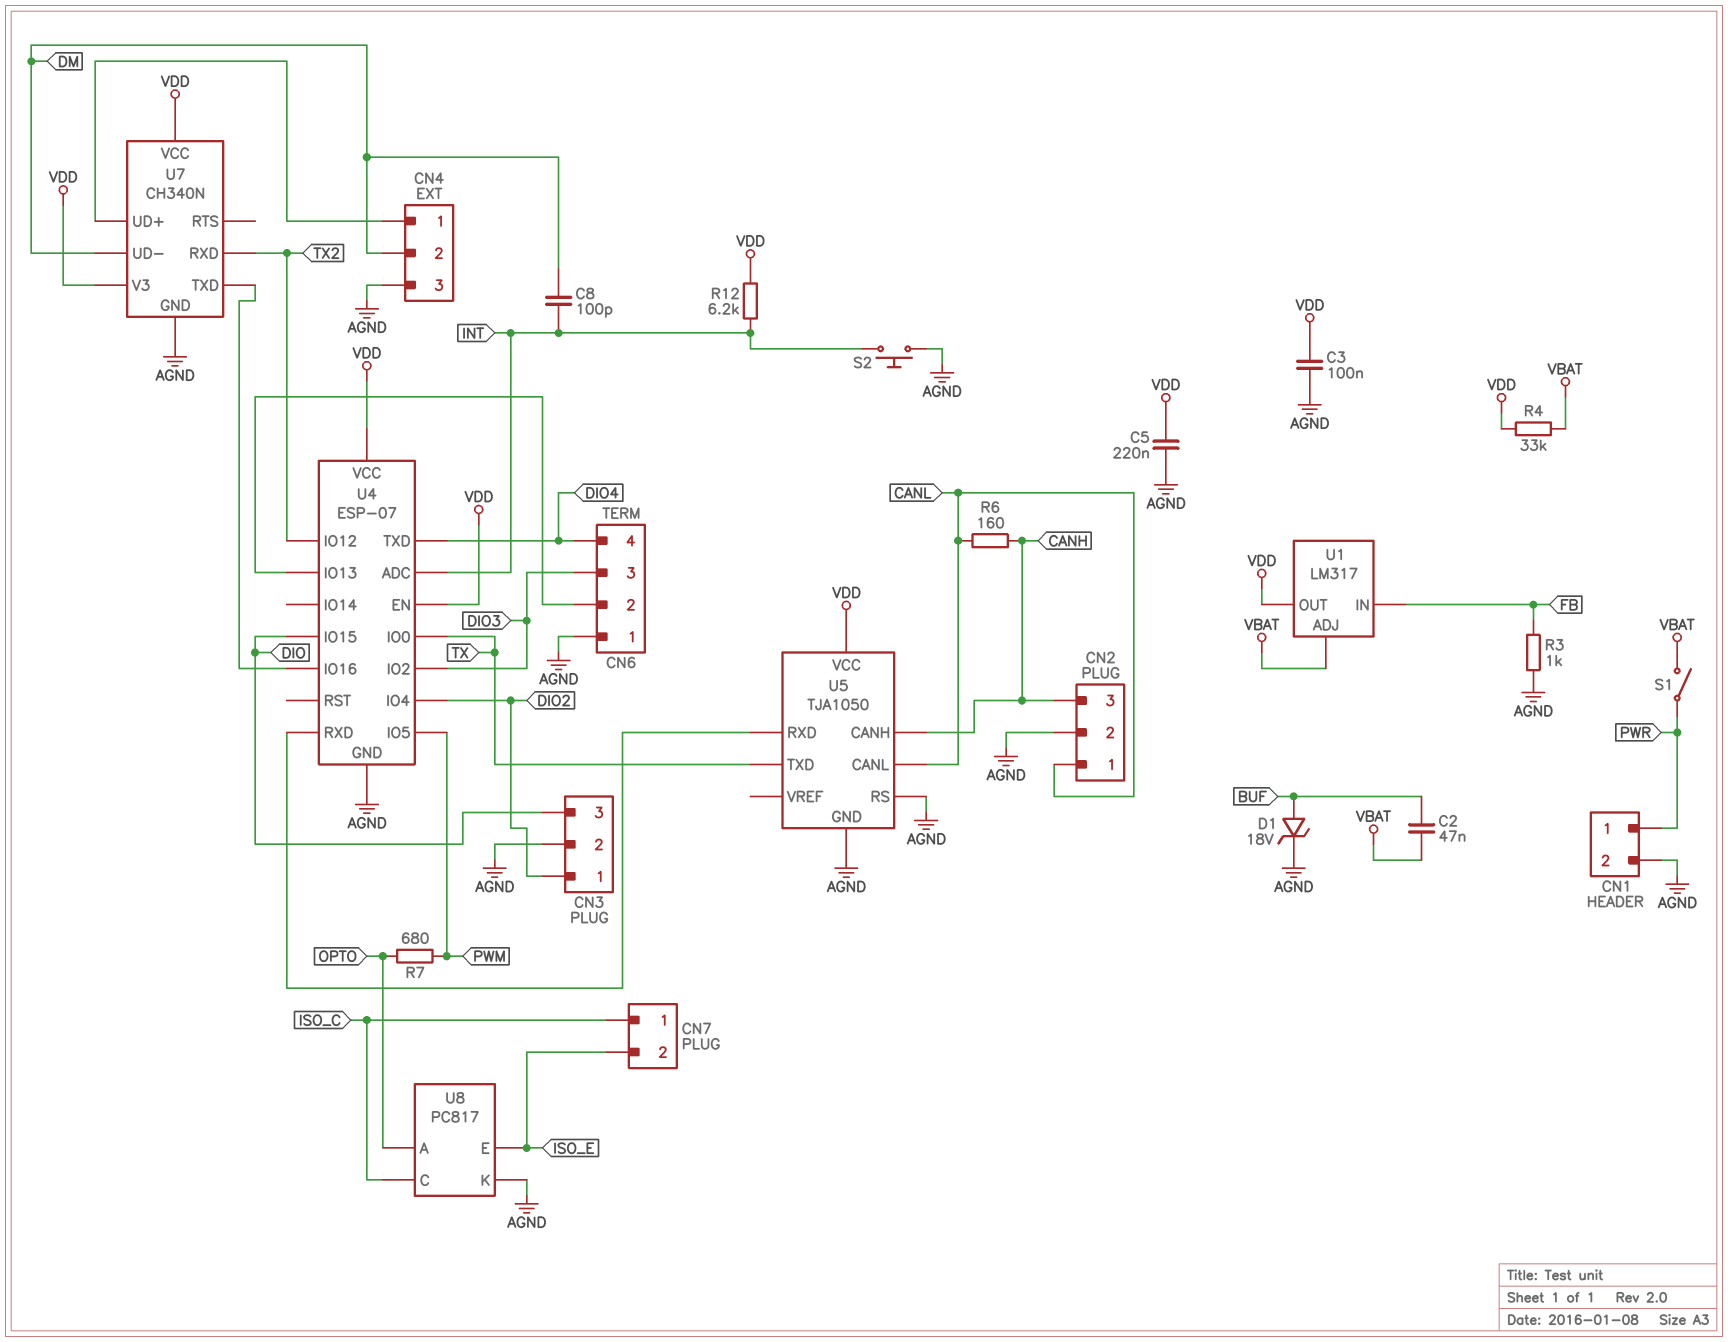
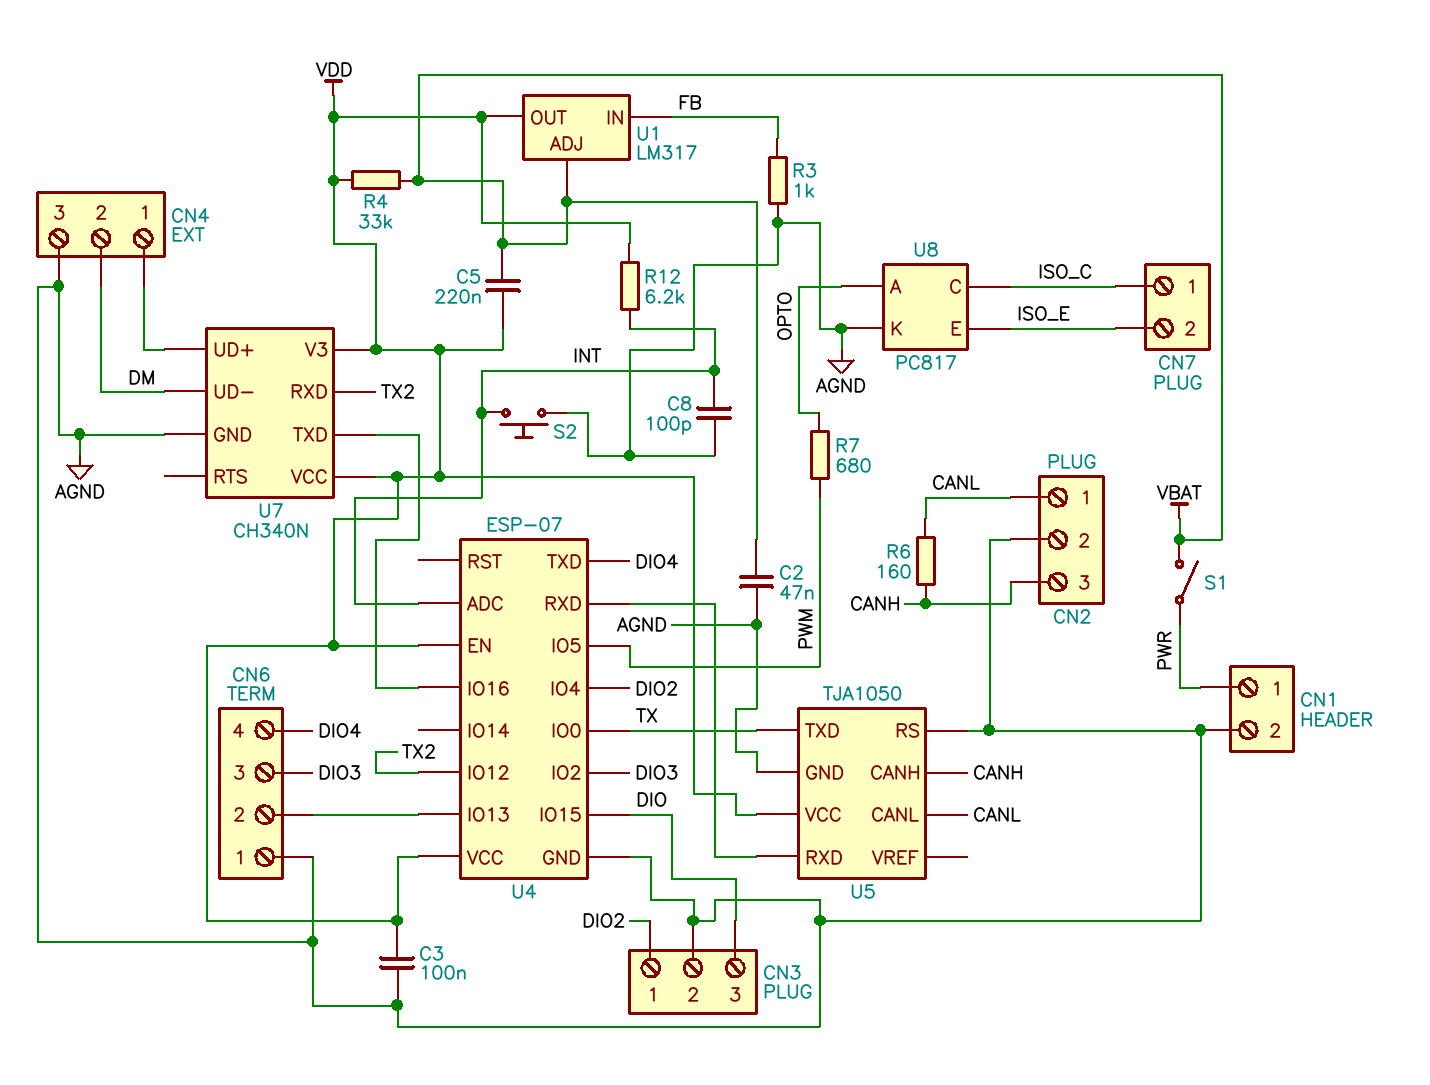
C2: 47nF (BUF, VBAT) -> 47nF (AGND, VBAT)
C5: 220nF (AGND, VDD) -> 220nF (VBAT, VDD)
C8: 100pF (DM, INT) -> 100pF (AGND, INT)
D1: zener 18V (A BUF, K AGND) -> none

